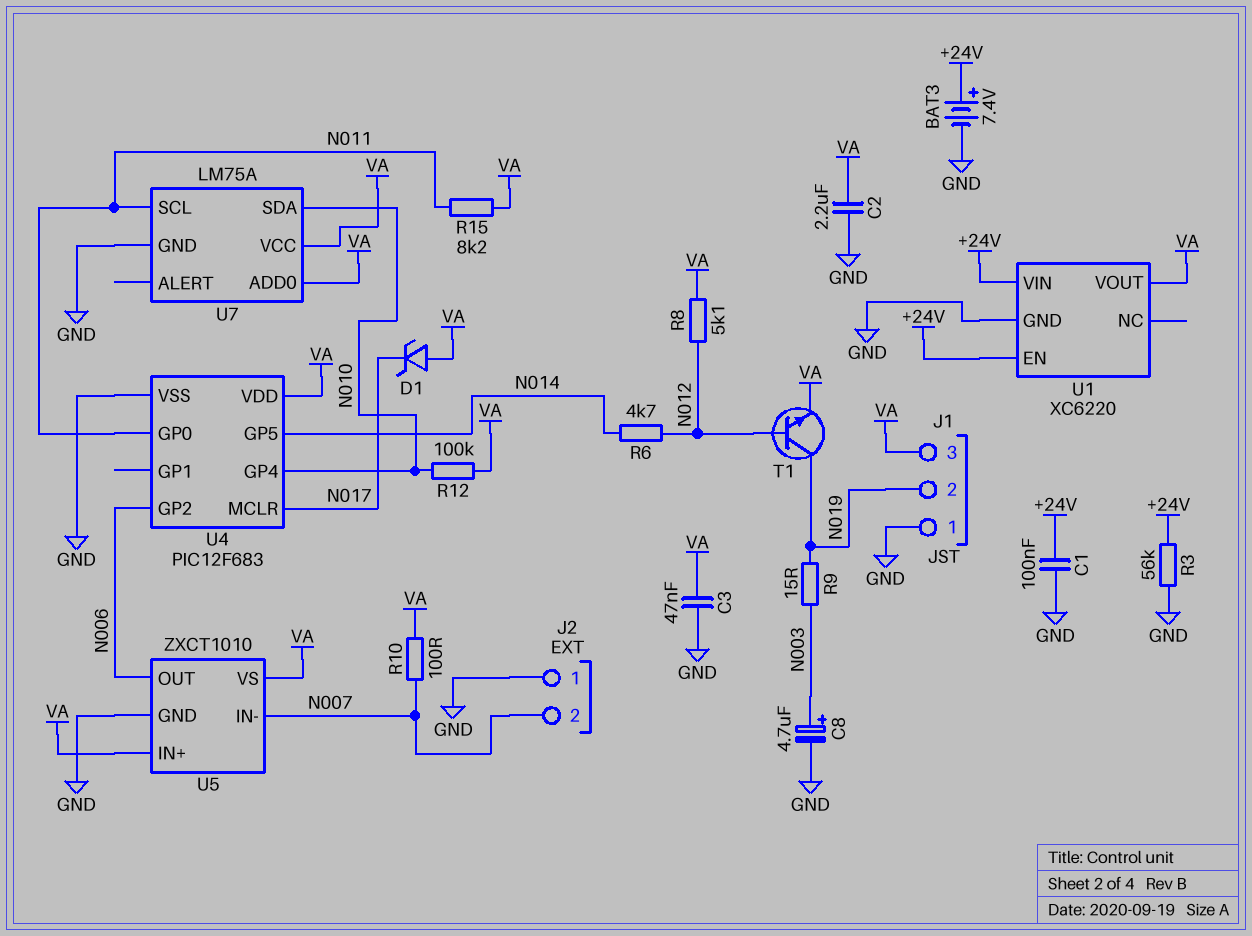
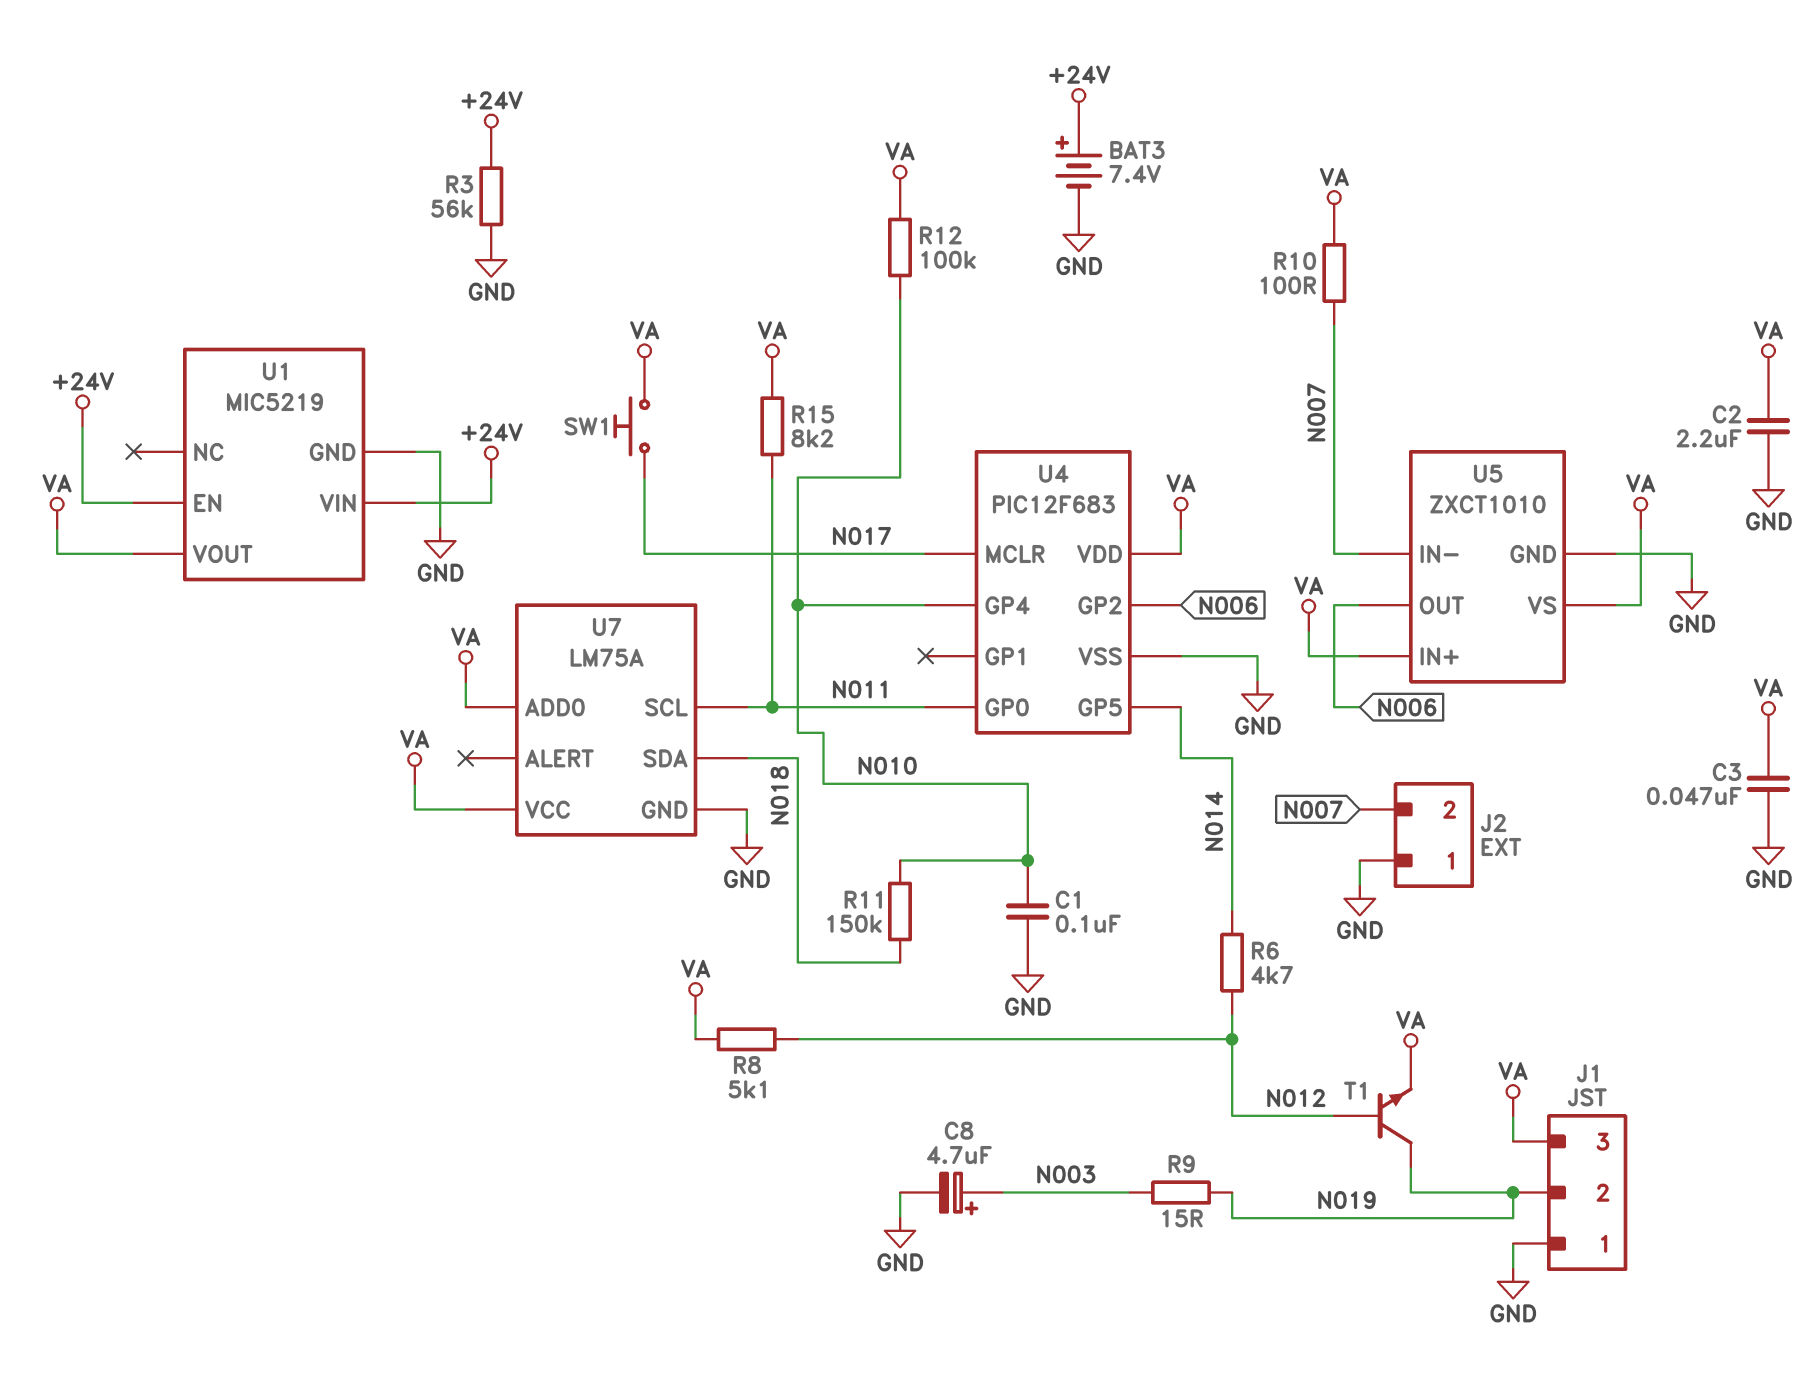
C1: 100nF (+24V, GND) -> 100nF (GND, N010)
D1: zener (A VA, K N017) -> none
R11: none -> 150k (N010, N018)
SW1: none -> button (N017, VA)
U1: XC6220 -> MIC5219
U7 pin SDA: N010 -> N018

